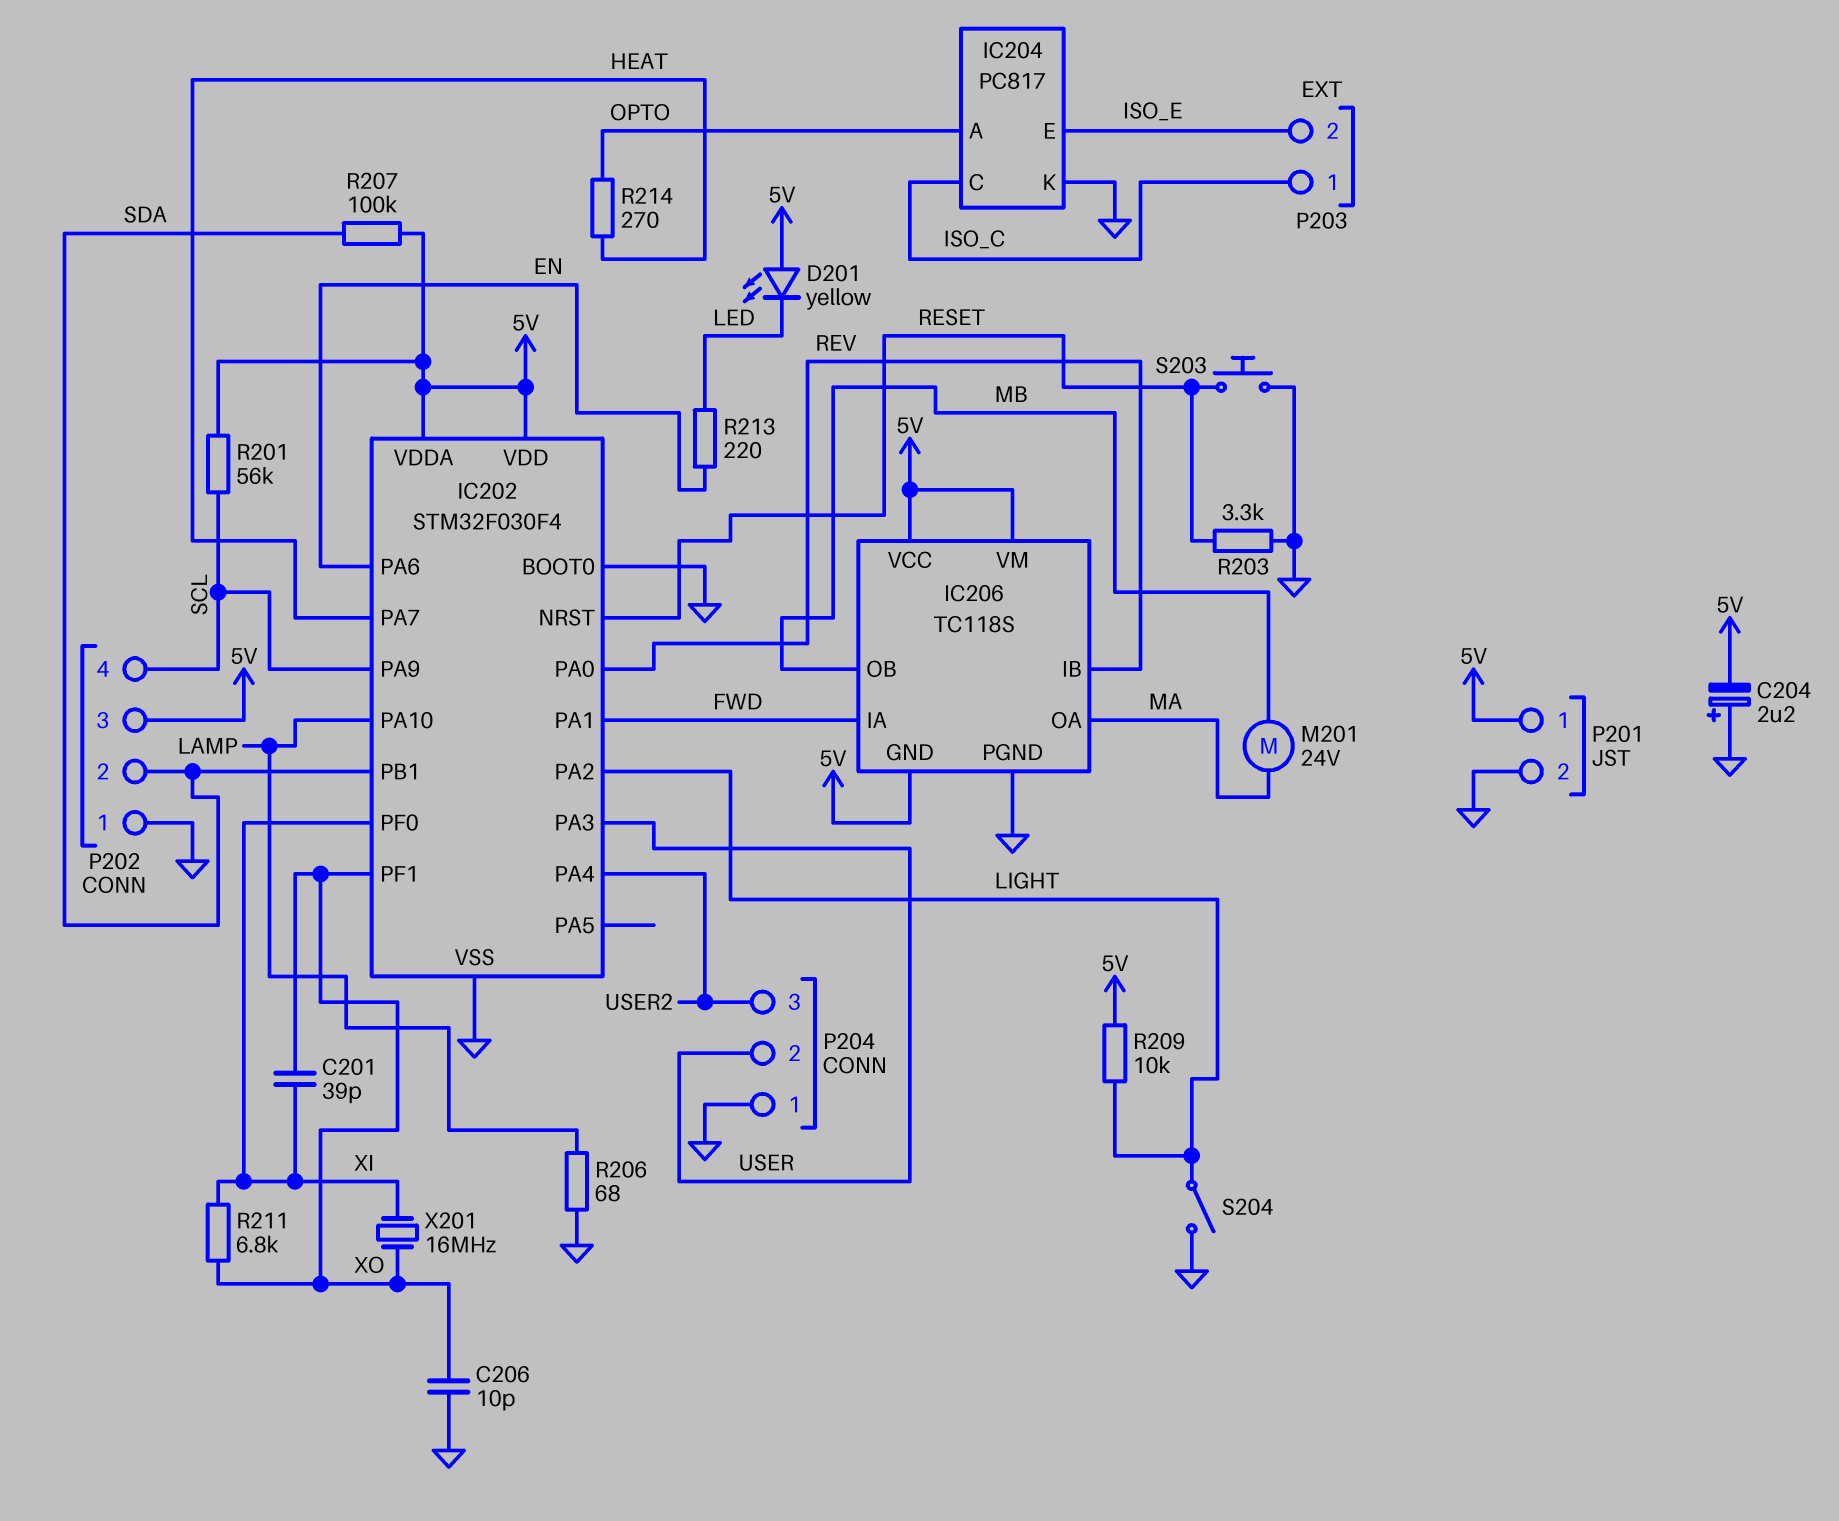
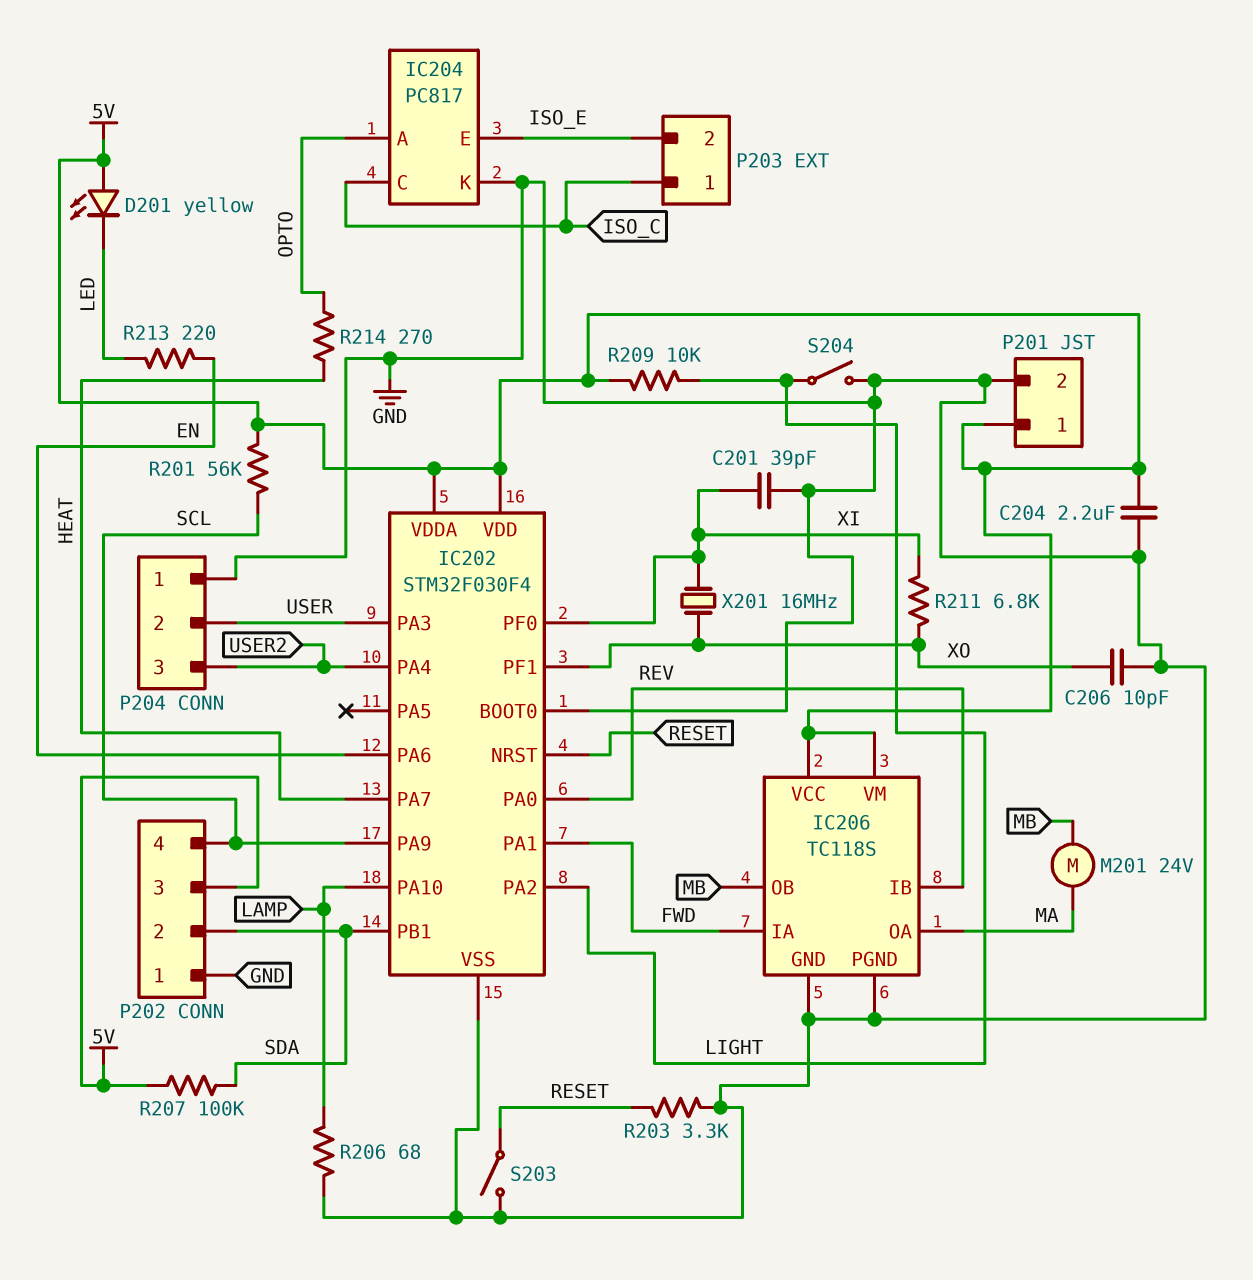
C201: 39pF (XI, XO) -> 39pF (GND, XI)
C204: 2.2uF (plus GND, minus 5V) -> 2.2uF (5V, GND)
IC206 pin GND: 5V -> GND
S203: button (GND, RESET) -> switch (GND, RESET)

